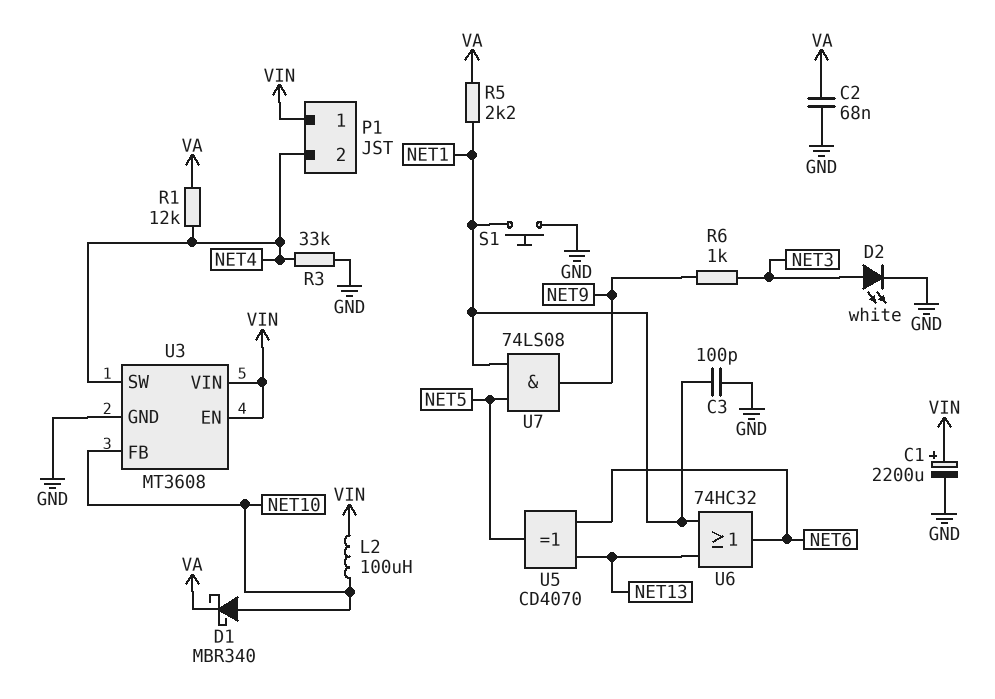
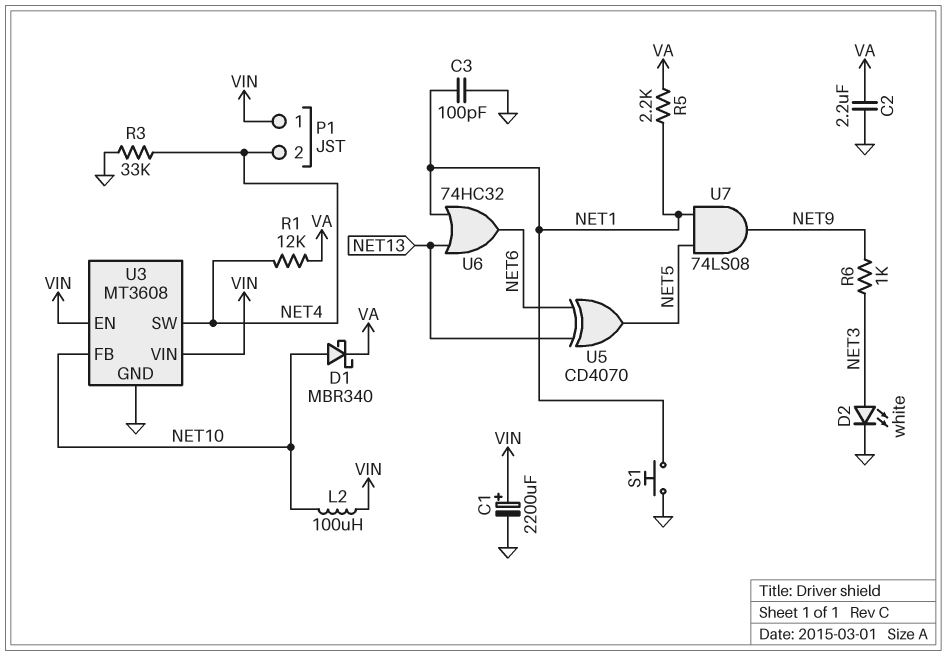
C2: 68nF (GND, VA) -> 2.2uF (GND, VA)

